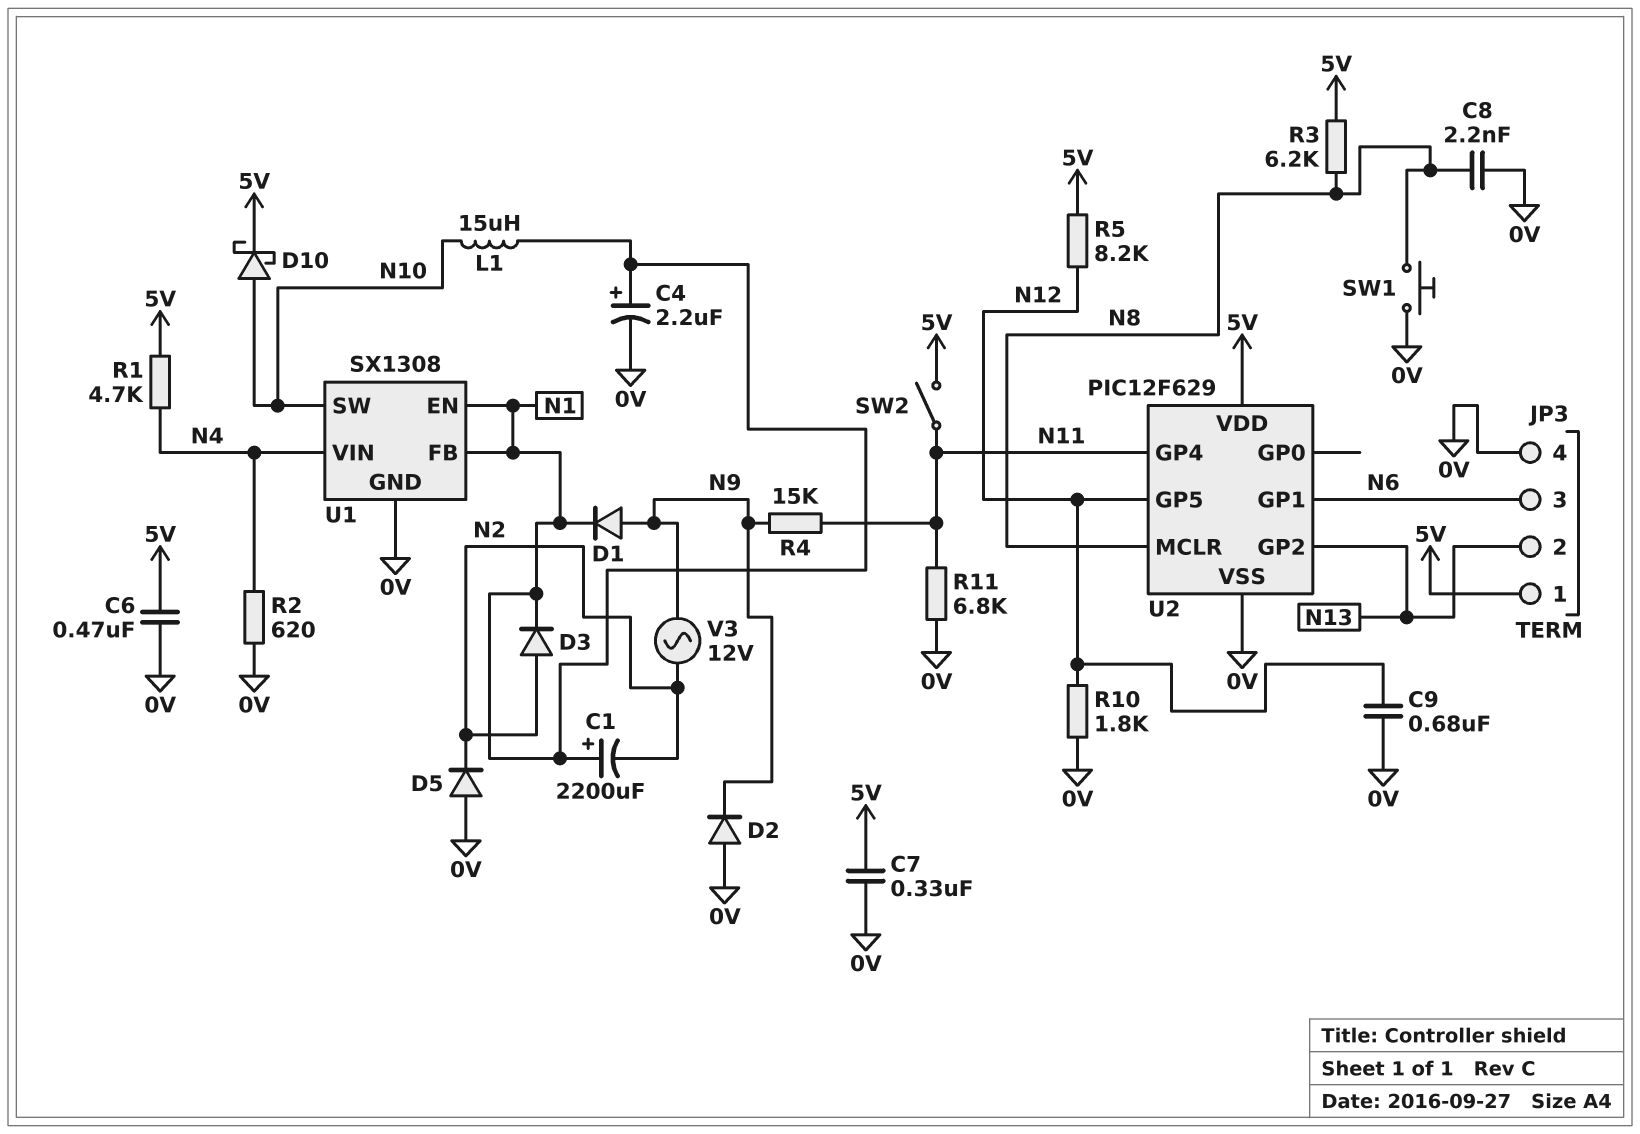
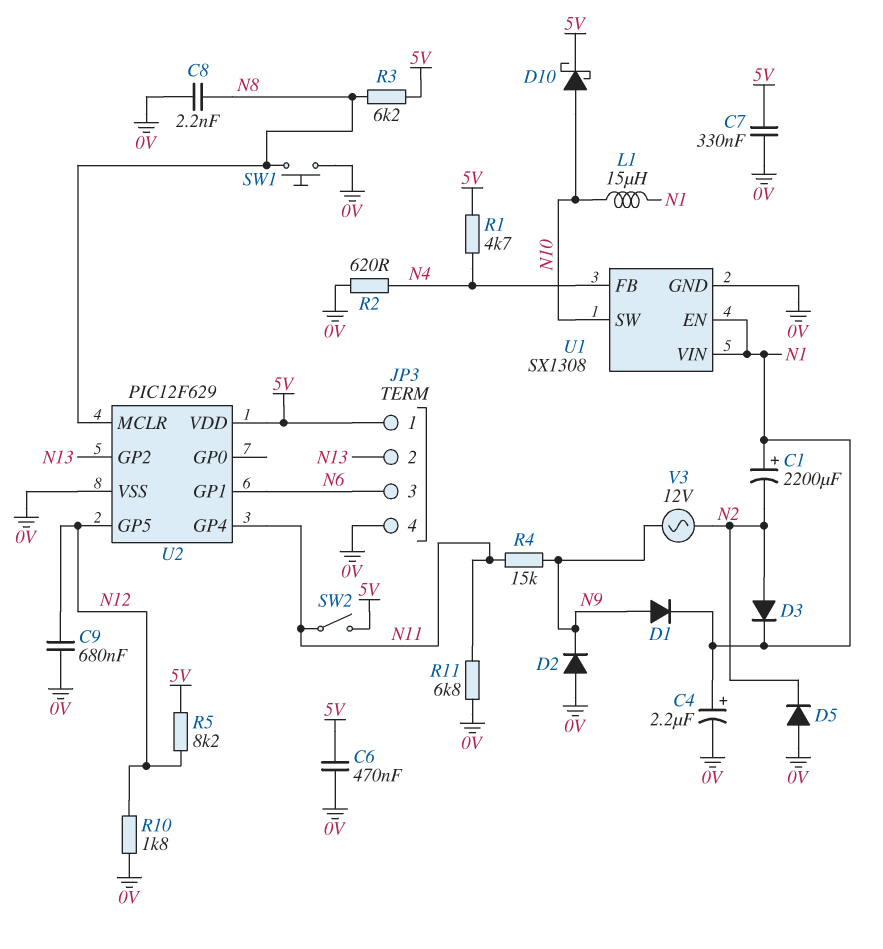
U1 pin FB: N1 -> N4
U1 pin VIN: N4 -> N1

